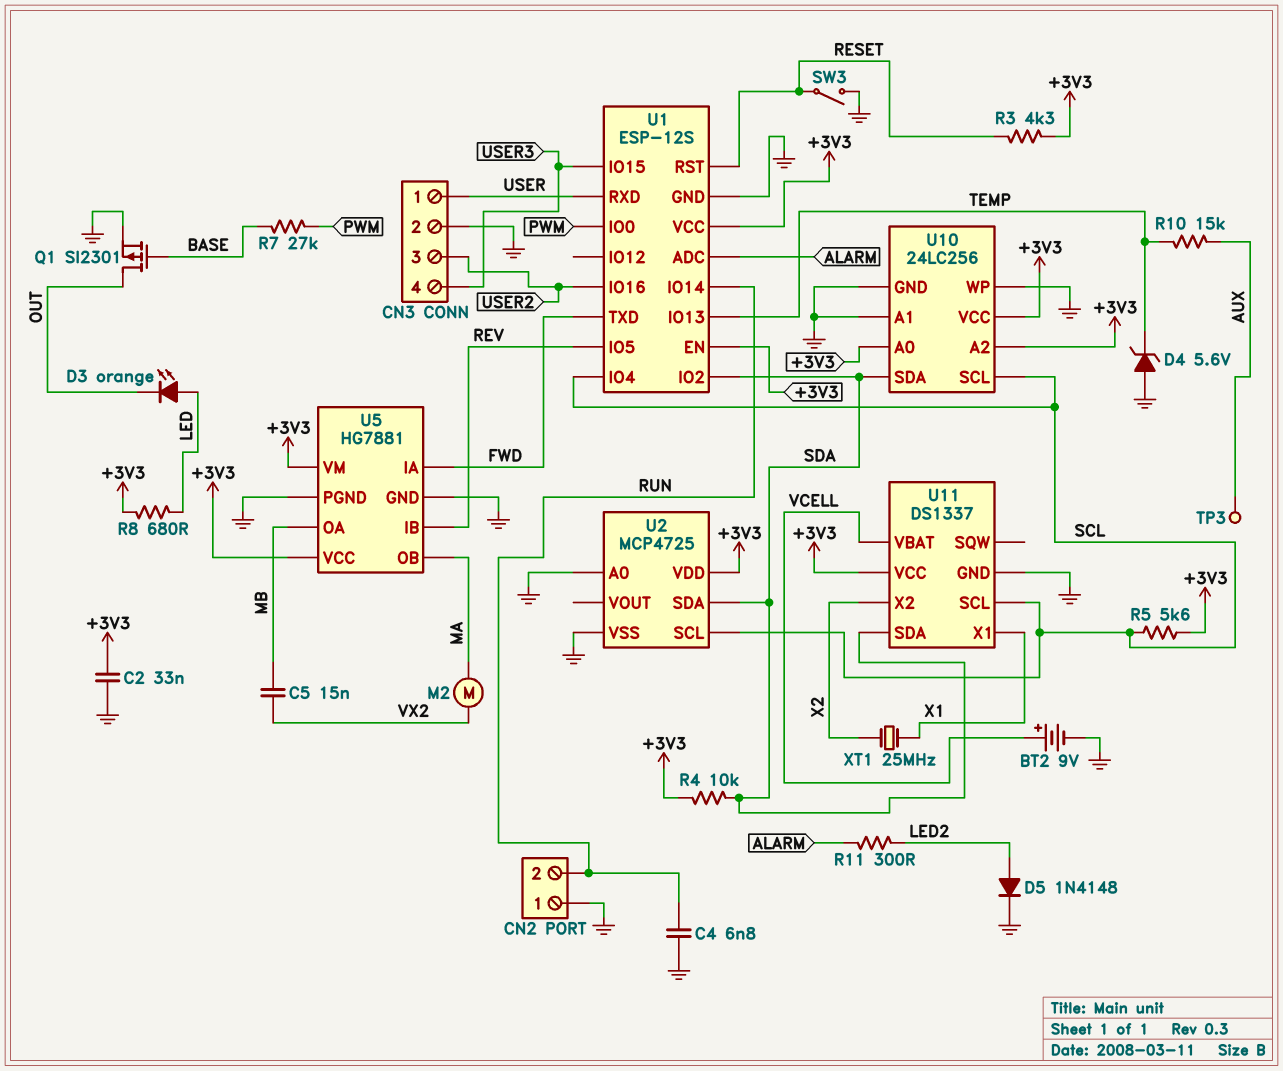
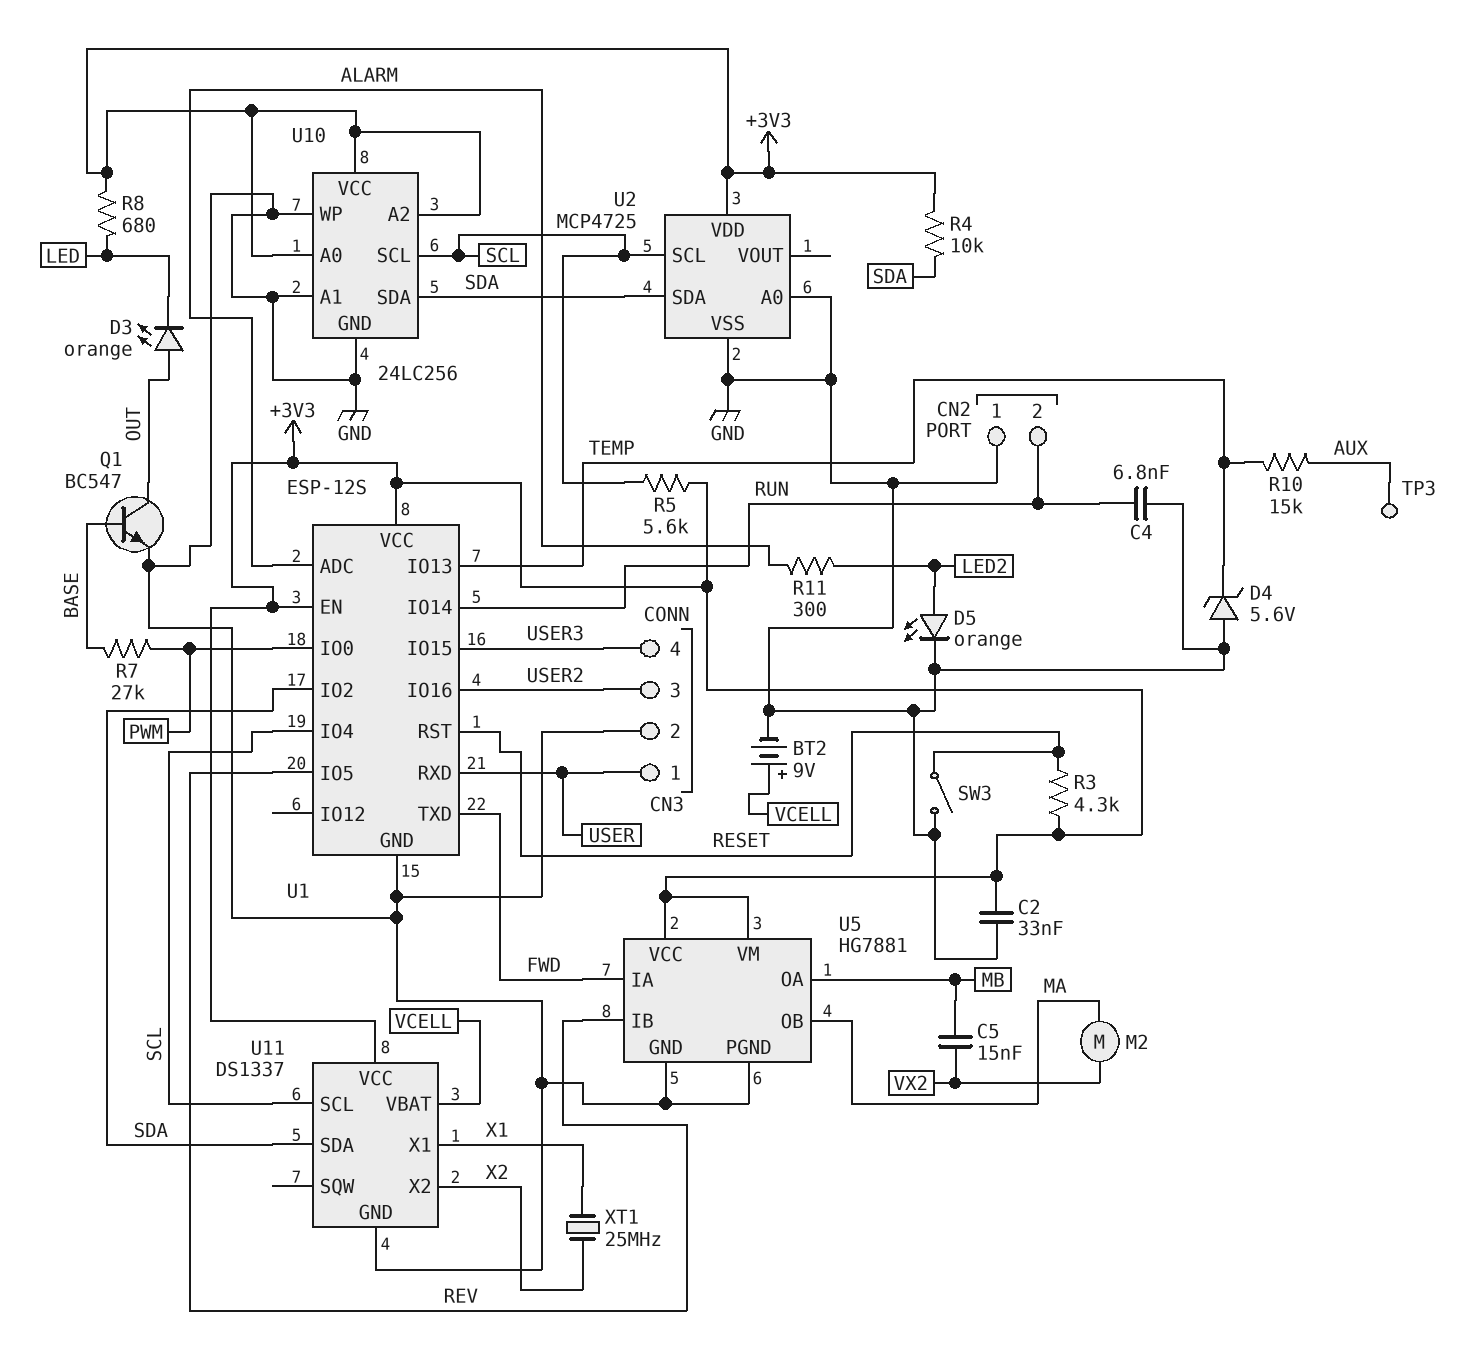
D3: LED orange (A LED, K OUT) -> LED orange (A OUT, K LED)
D5: diode 1N4148 (A LED2, K GND) -> LED orange (A LED2, K GND)
Q1: PMOS SI2301 (G BASE, D OUT, S GND) -> NPN BC547 (B BASE, C OUT, E GND)

